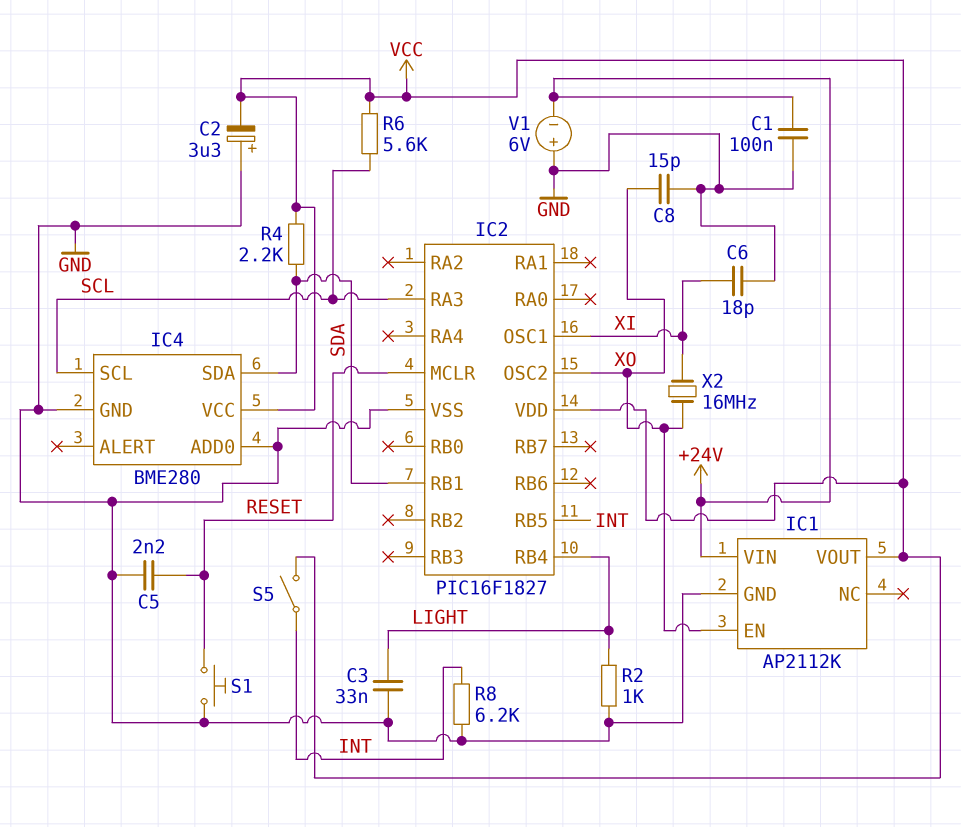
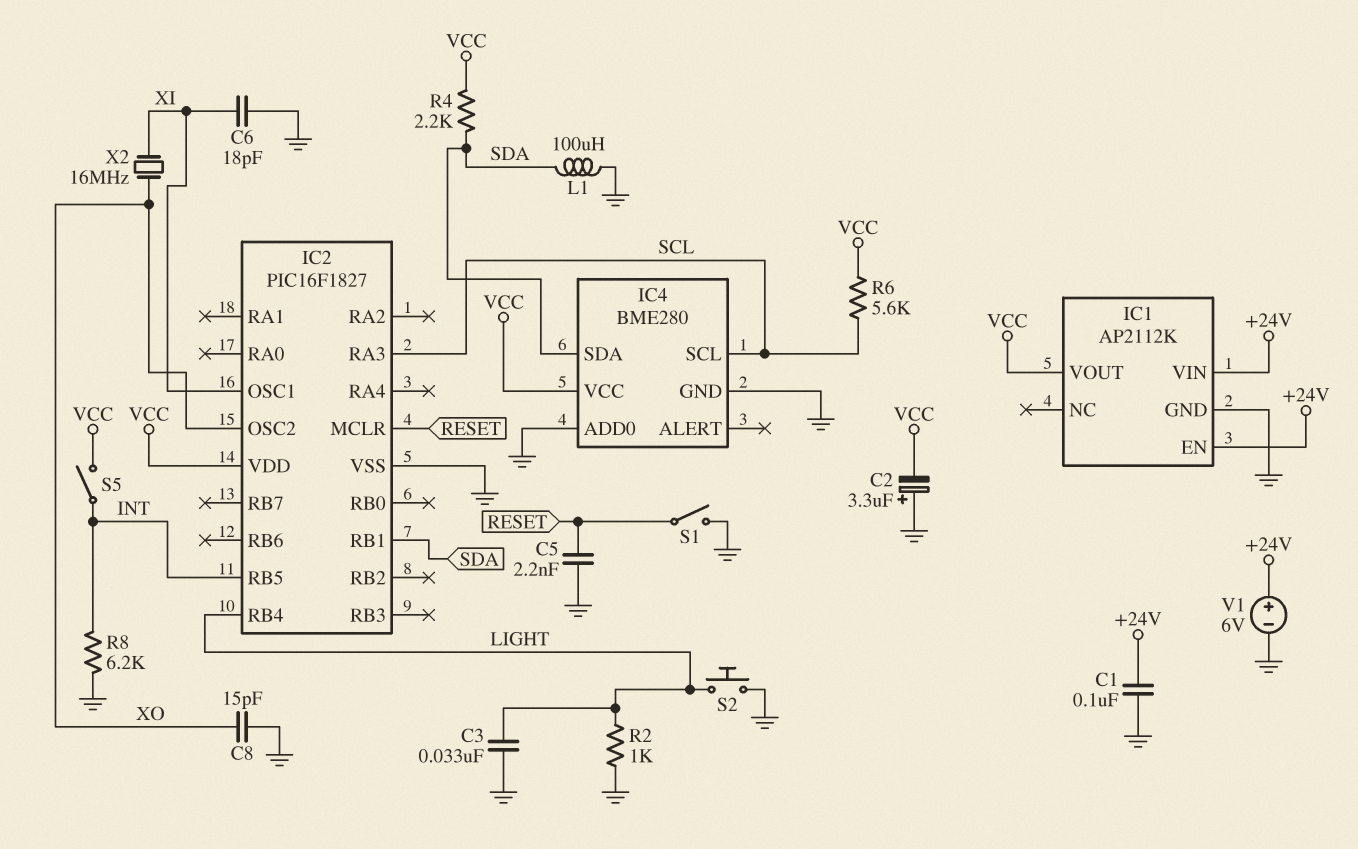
IC1 pin EN: XO -> +24V
L1: none -> 100uH (GND, SDA)
S1: button (GND, RESET) -> switch (GND, RESET)
S2: none -> button (GND, LIGHT)
V1: 6V (plus GND, minus +24V) -> 6V (plus +24V, minus GND)

